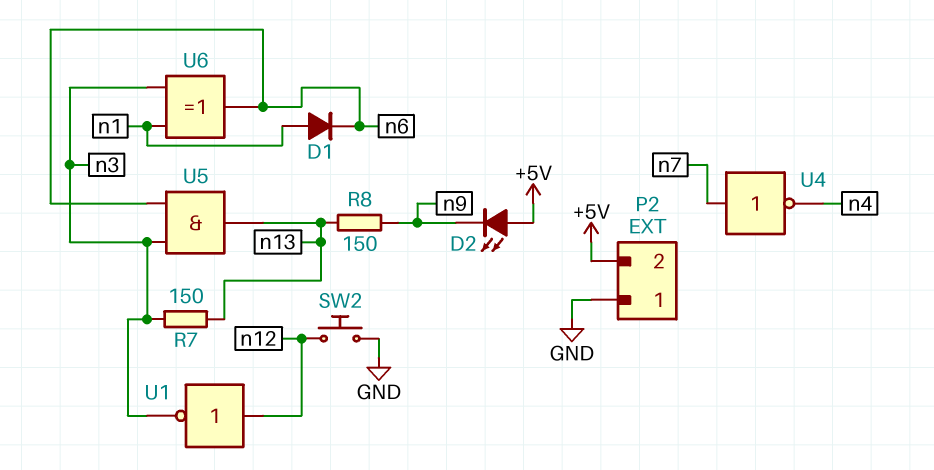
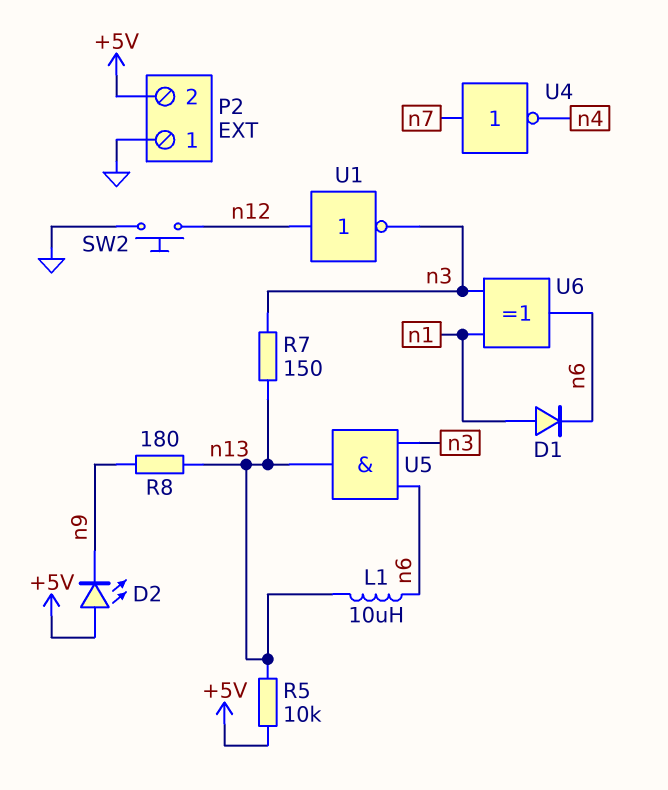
L1: none -> 10uH (n6, n13)
R5: none -> 10k (+5V, n13)
R8: 150 (n9, n13) -> 180 (n9, n13)

